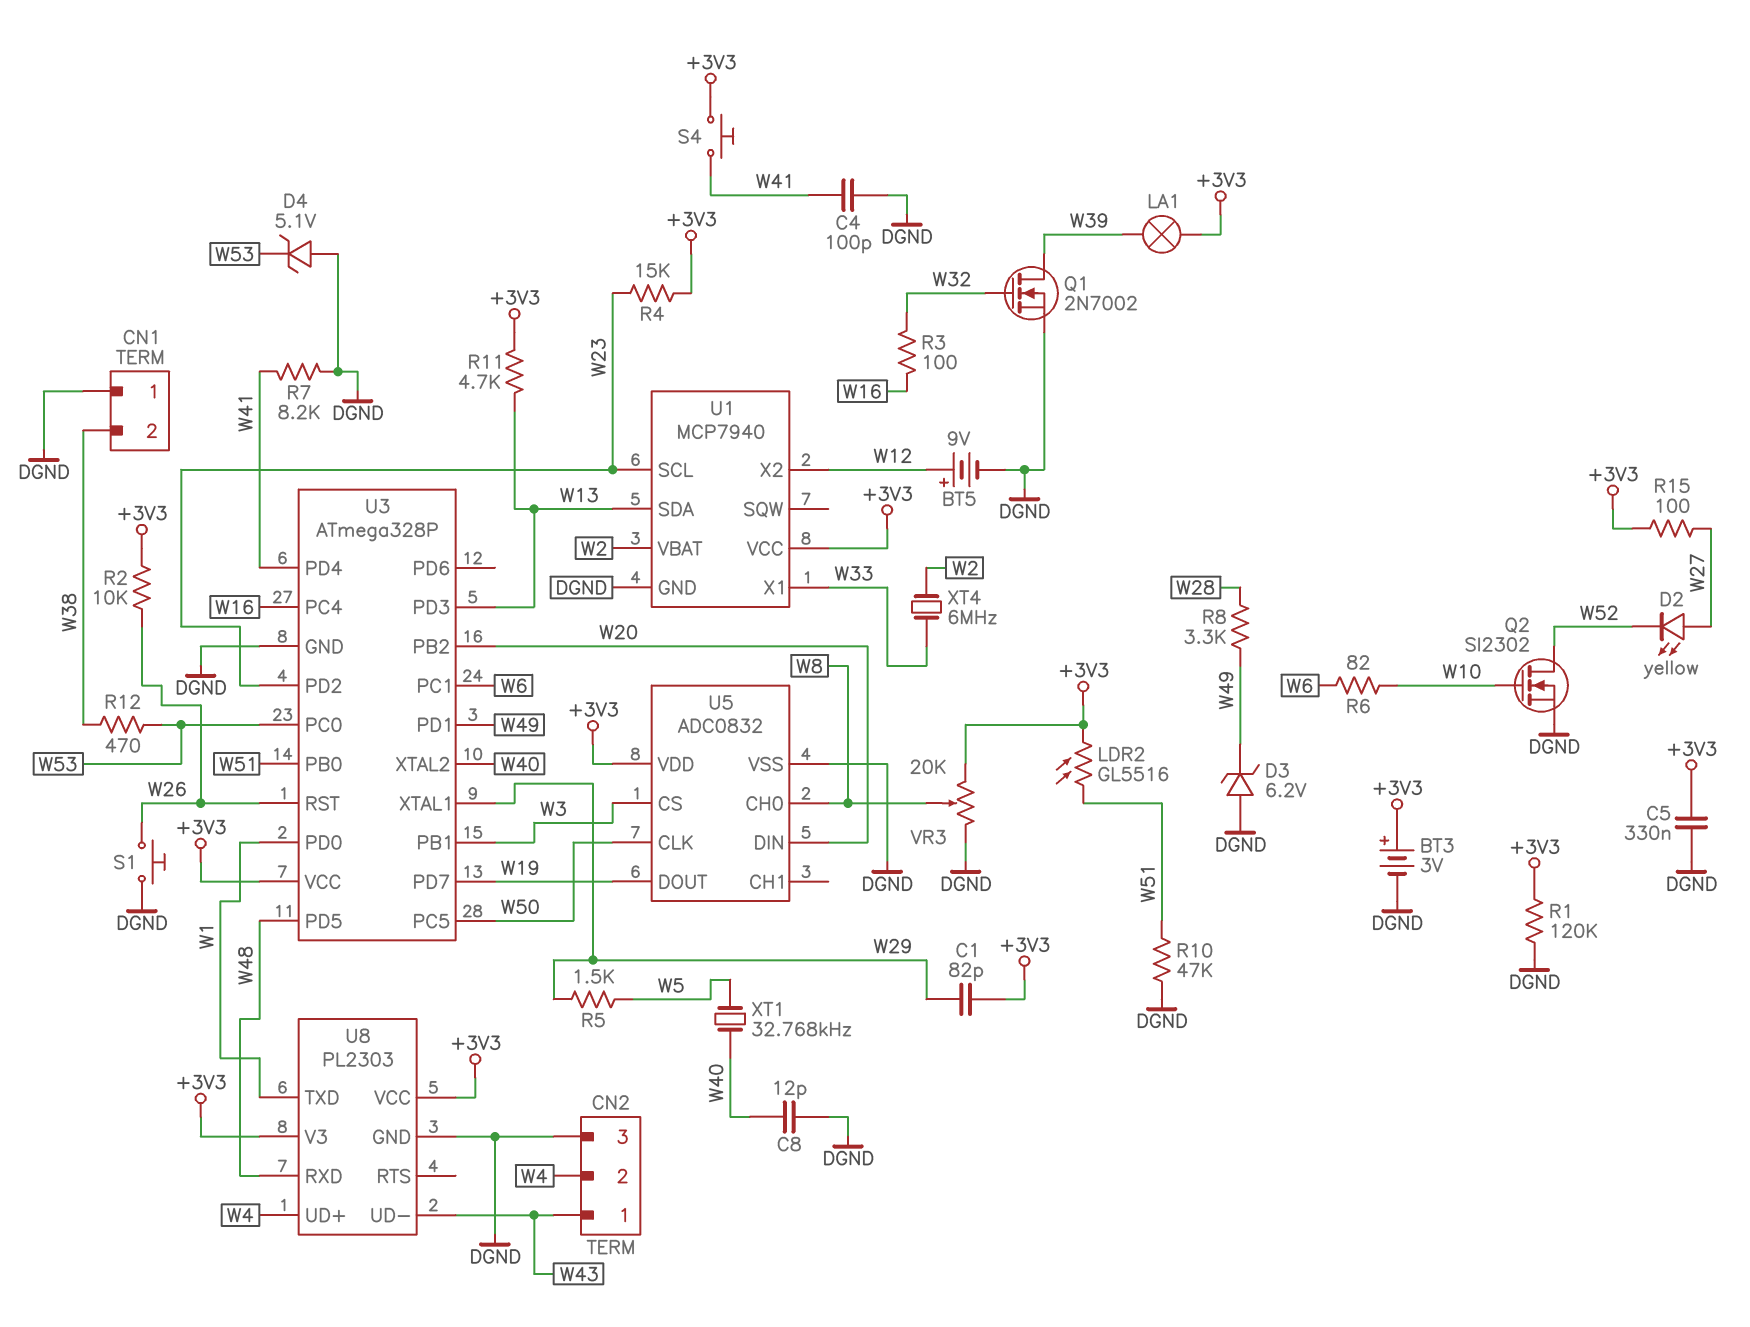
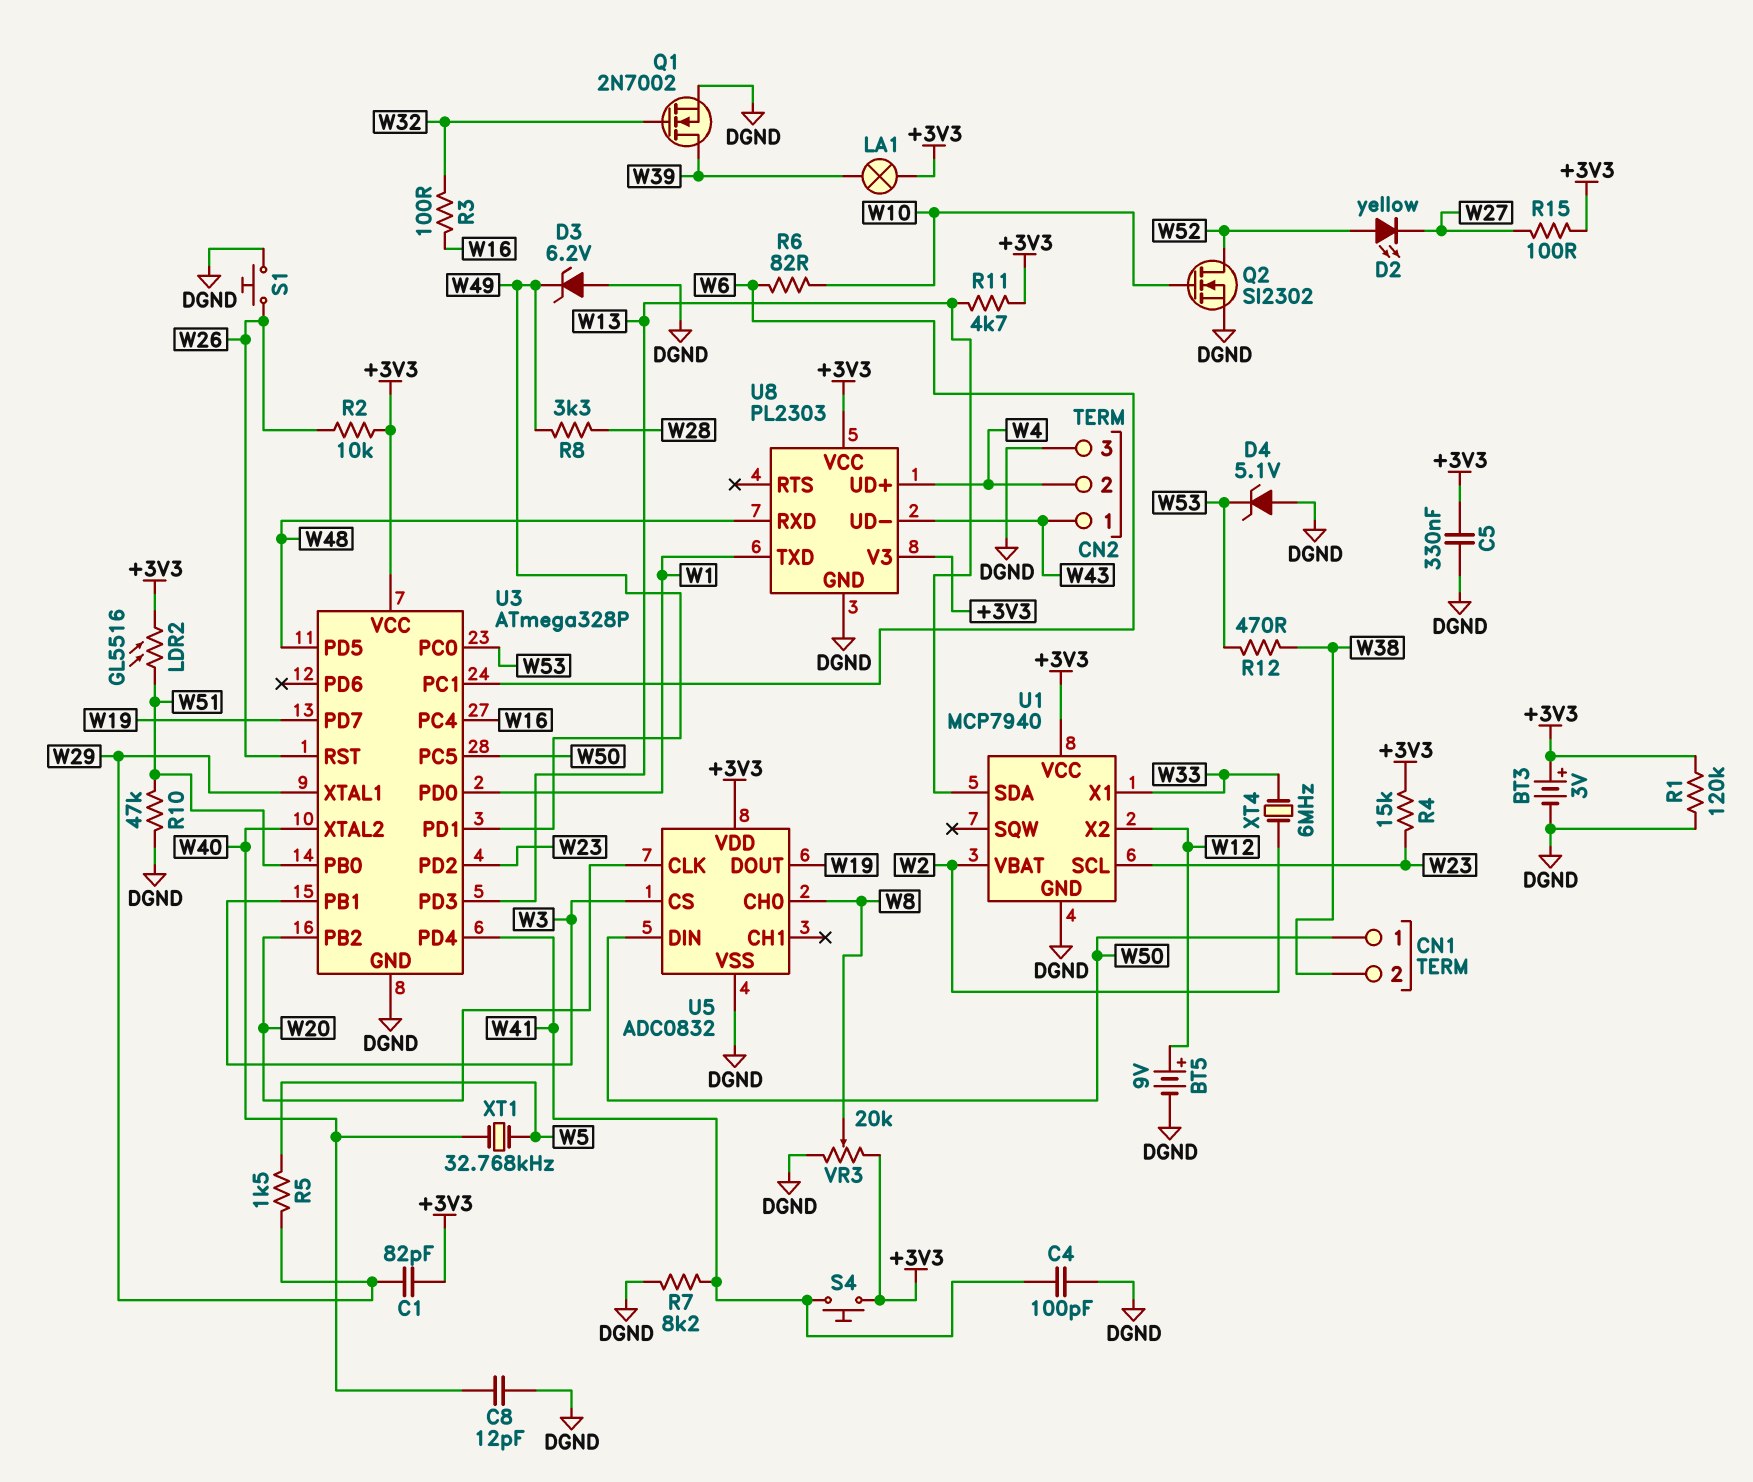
CN1 pin 1: DGND -> W50
D2: LED yellow (A W27, K W52) -> LED yellow (A W52, K W27)
U5 pin CLK: W50 -> W20
U5 pin DIN: W20 -> W50

